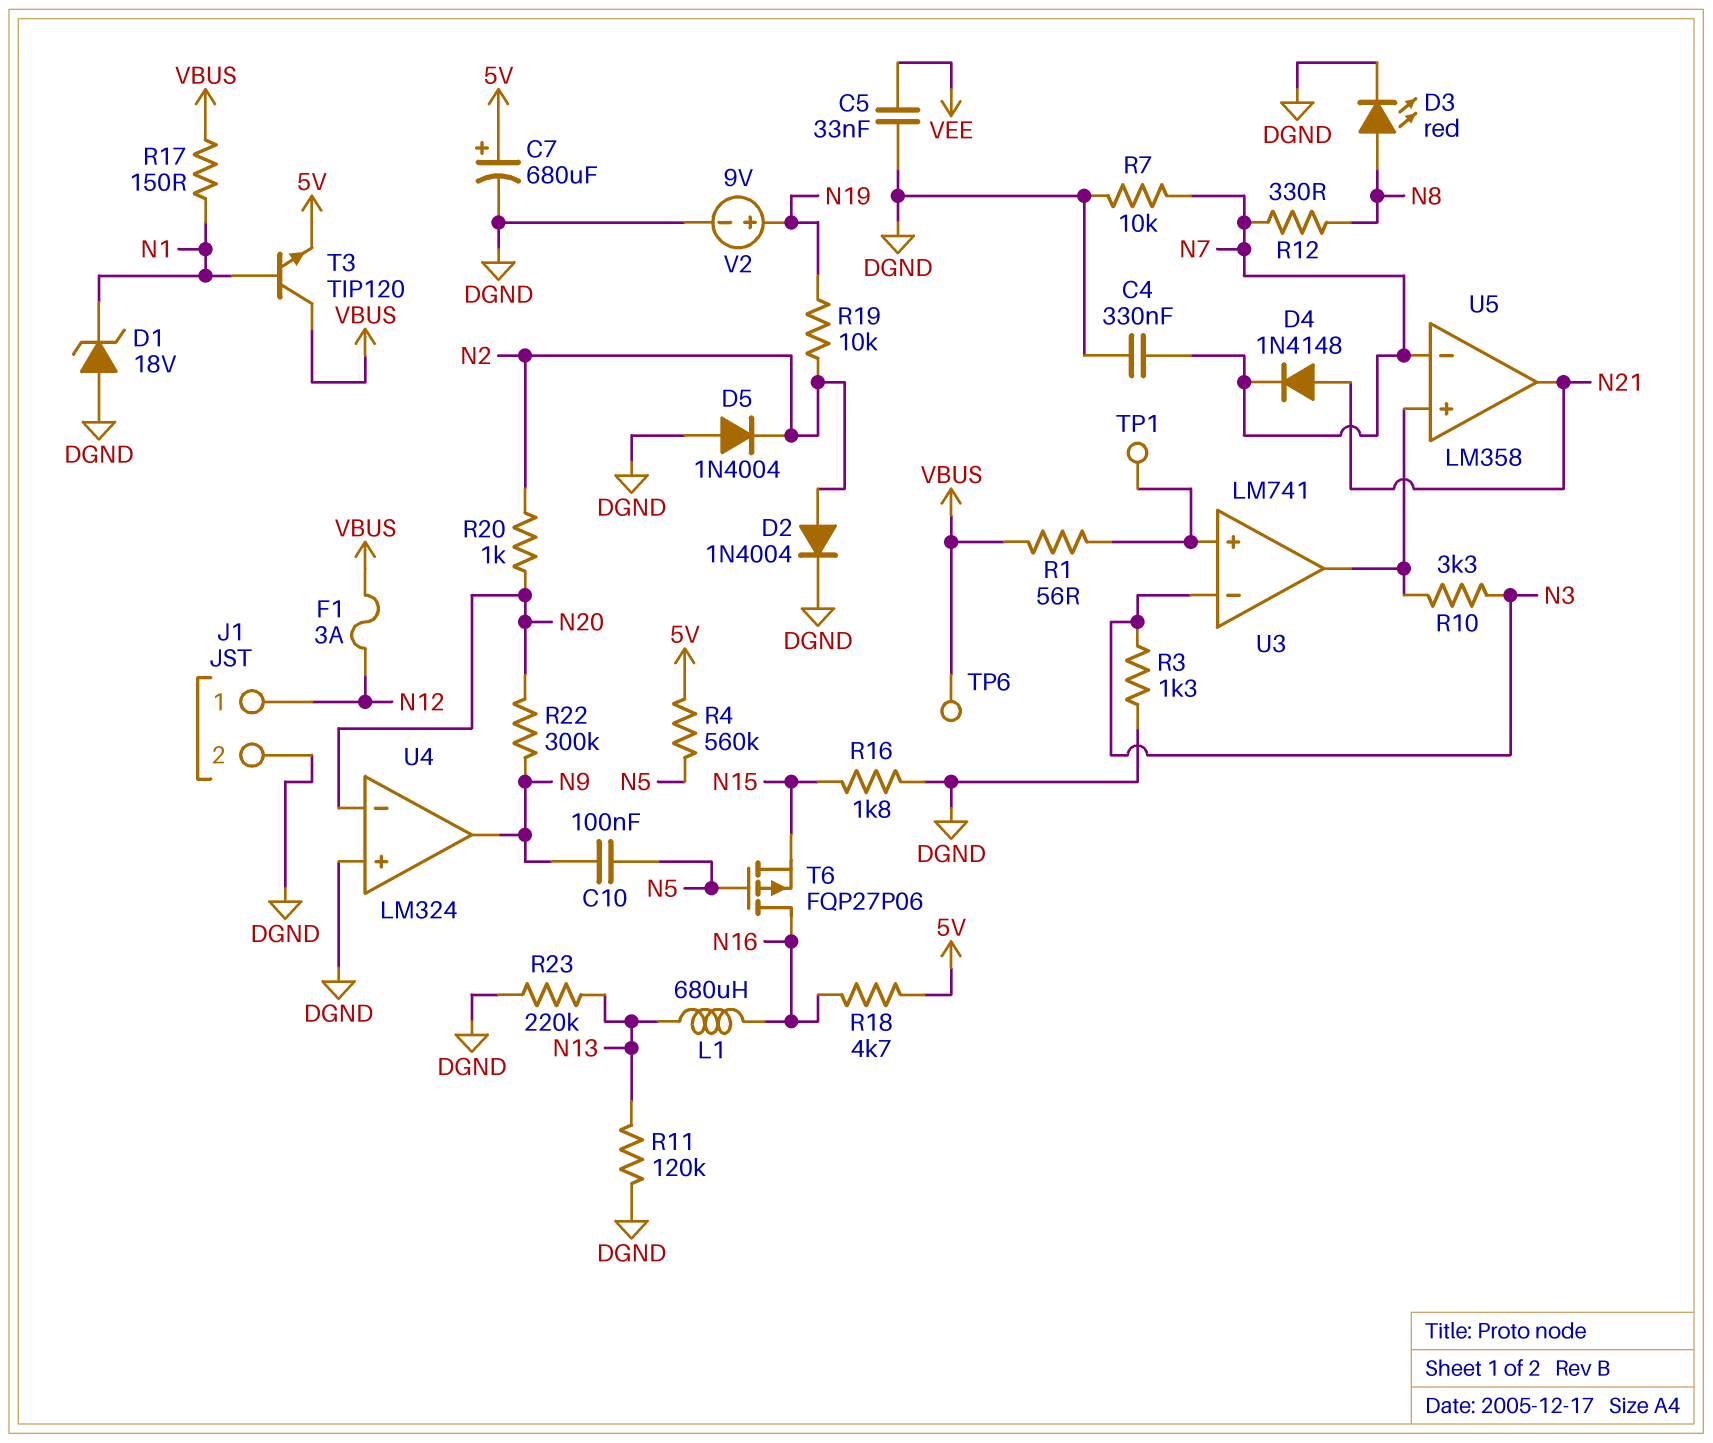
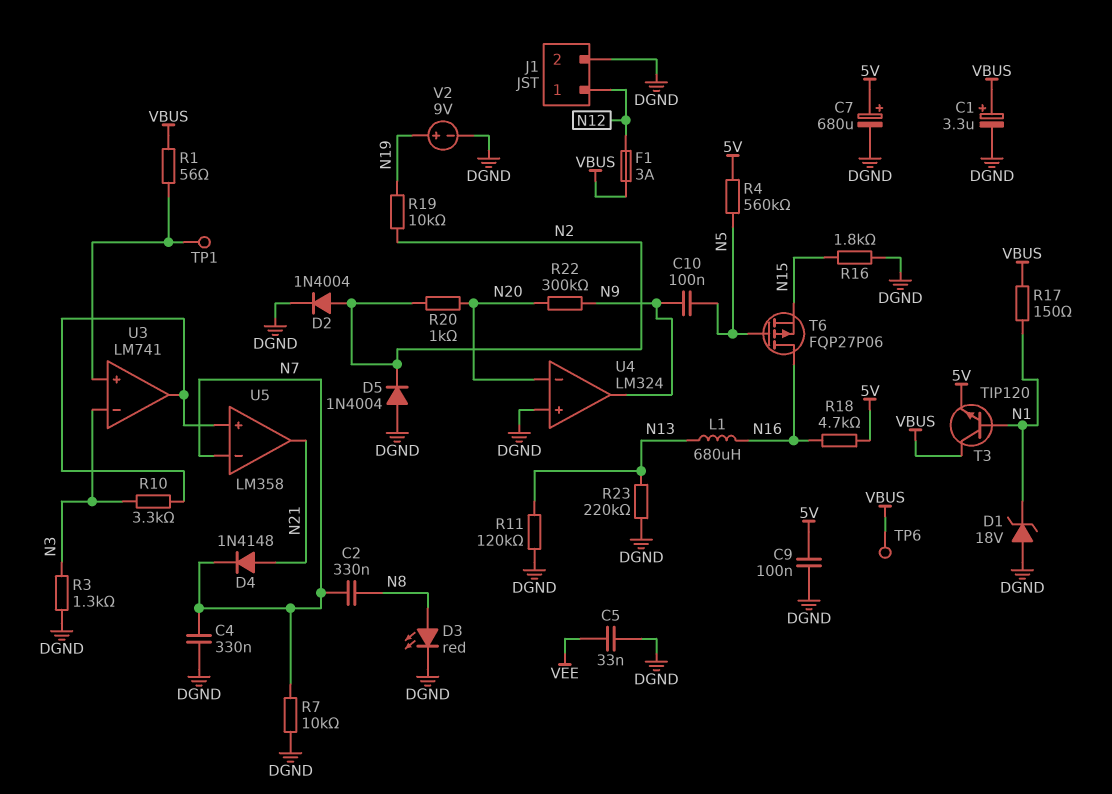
C1: none -> 3.3uF (plus VBUS, minus DGND)
C2: none -> 330nF (N7, N8)
C9: none -> 100nF (5V, DGND)
R12: 330 (N7, N8) -> none

